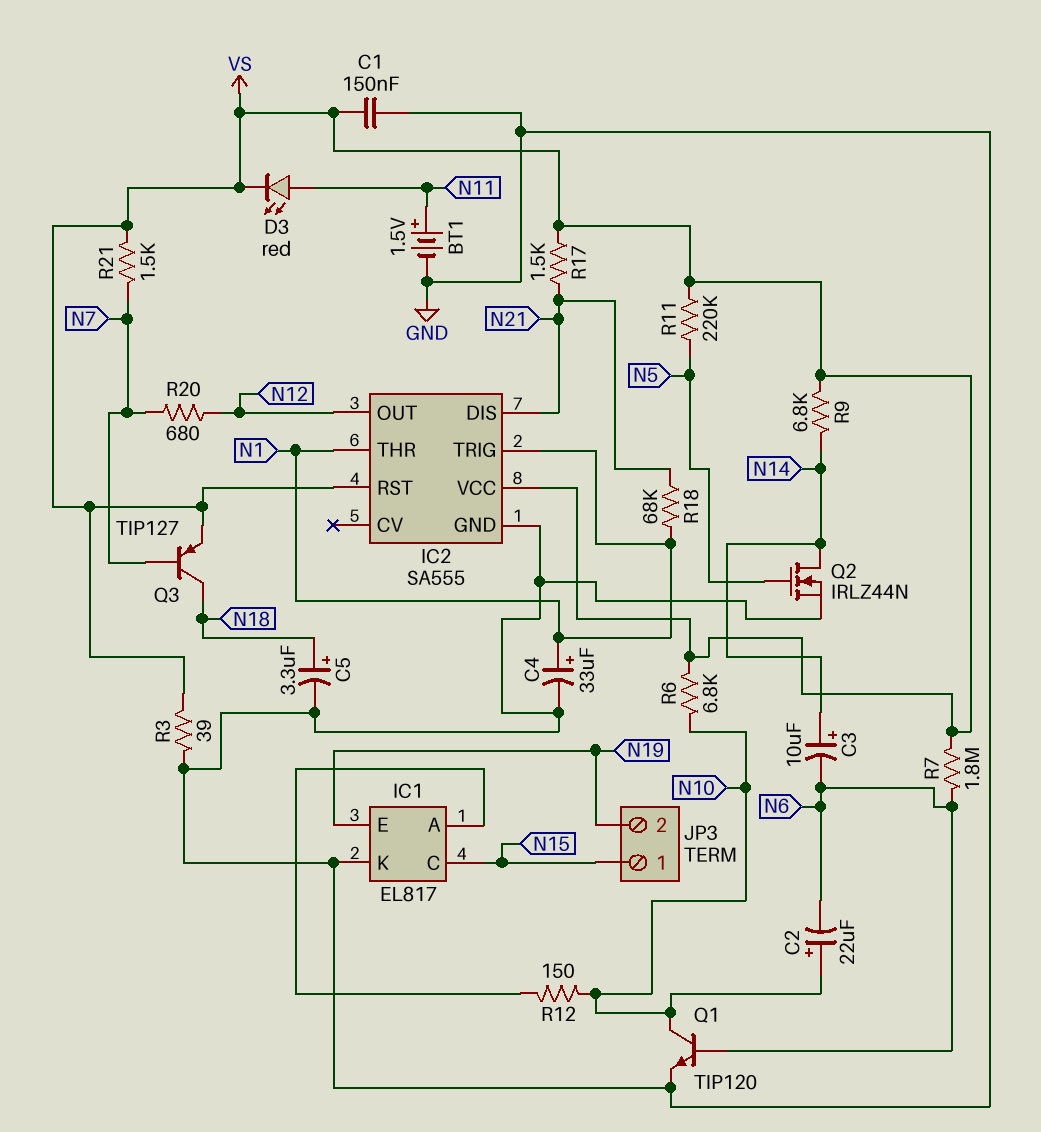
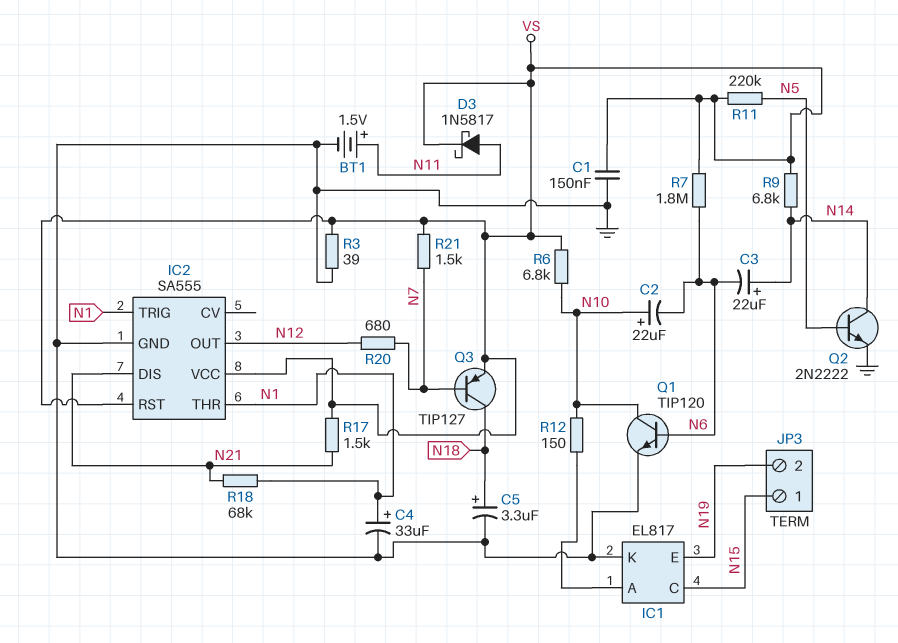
C3: 10uF (plus N14, minus N6) -> 22uF (plus N14, minus N6)
D3: LED red (A N11, K VS) -> schottky 1N5817 (A N11, K VS)
Q2: NMOS IRLZ44N (G N5, D N14, S GND) -> NPN 2N2222 (B N5, C N14, E GND)

